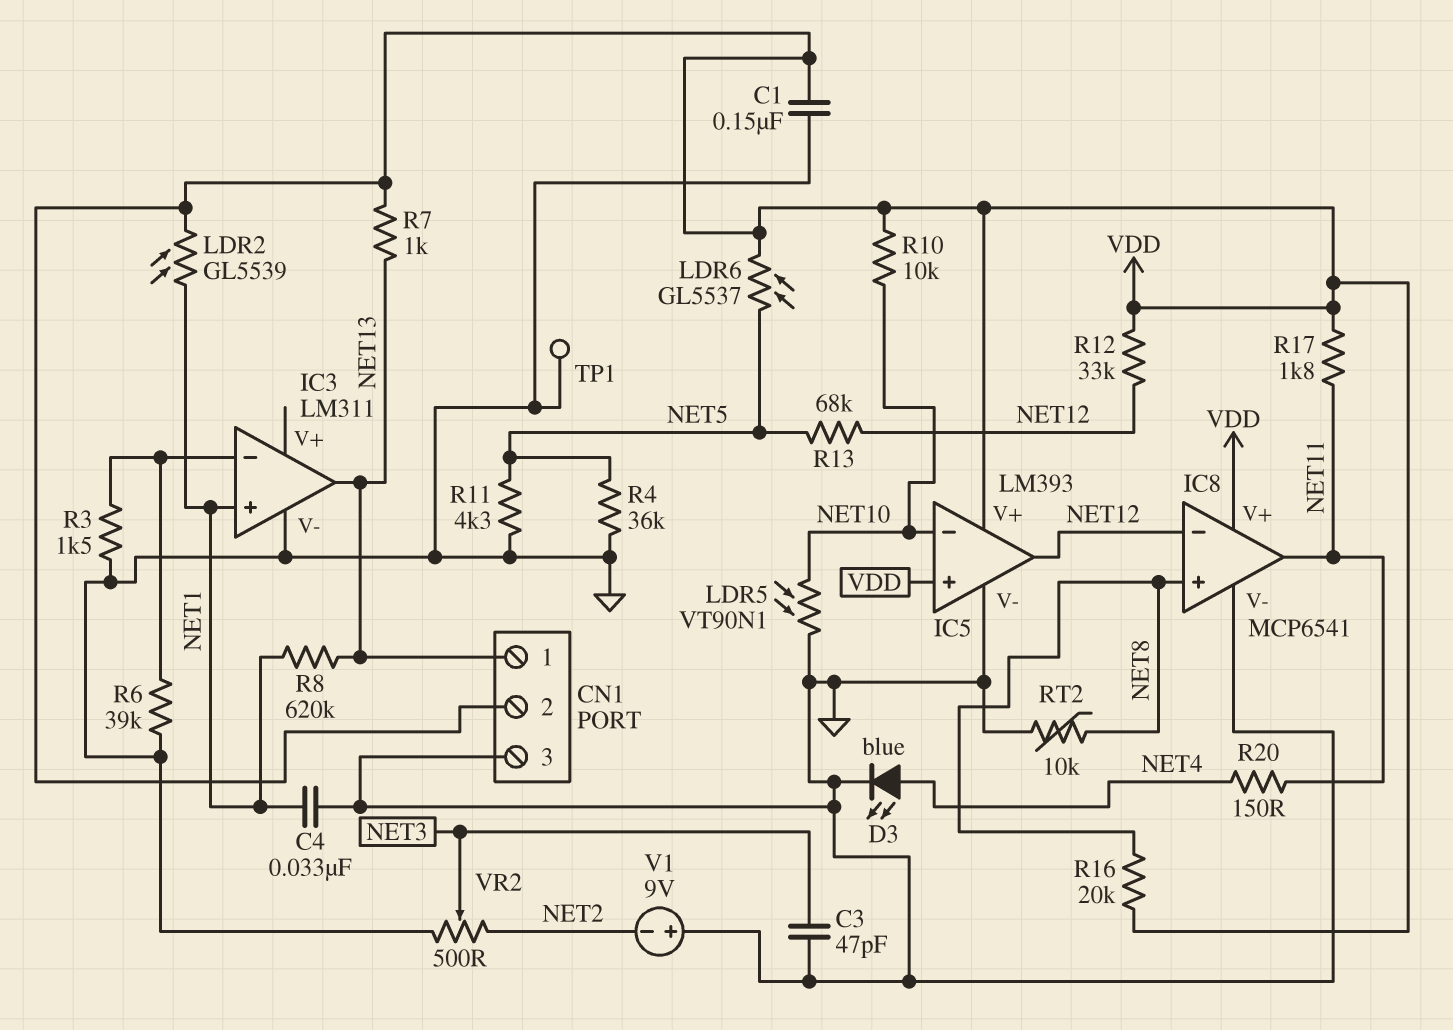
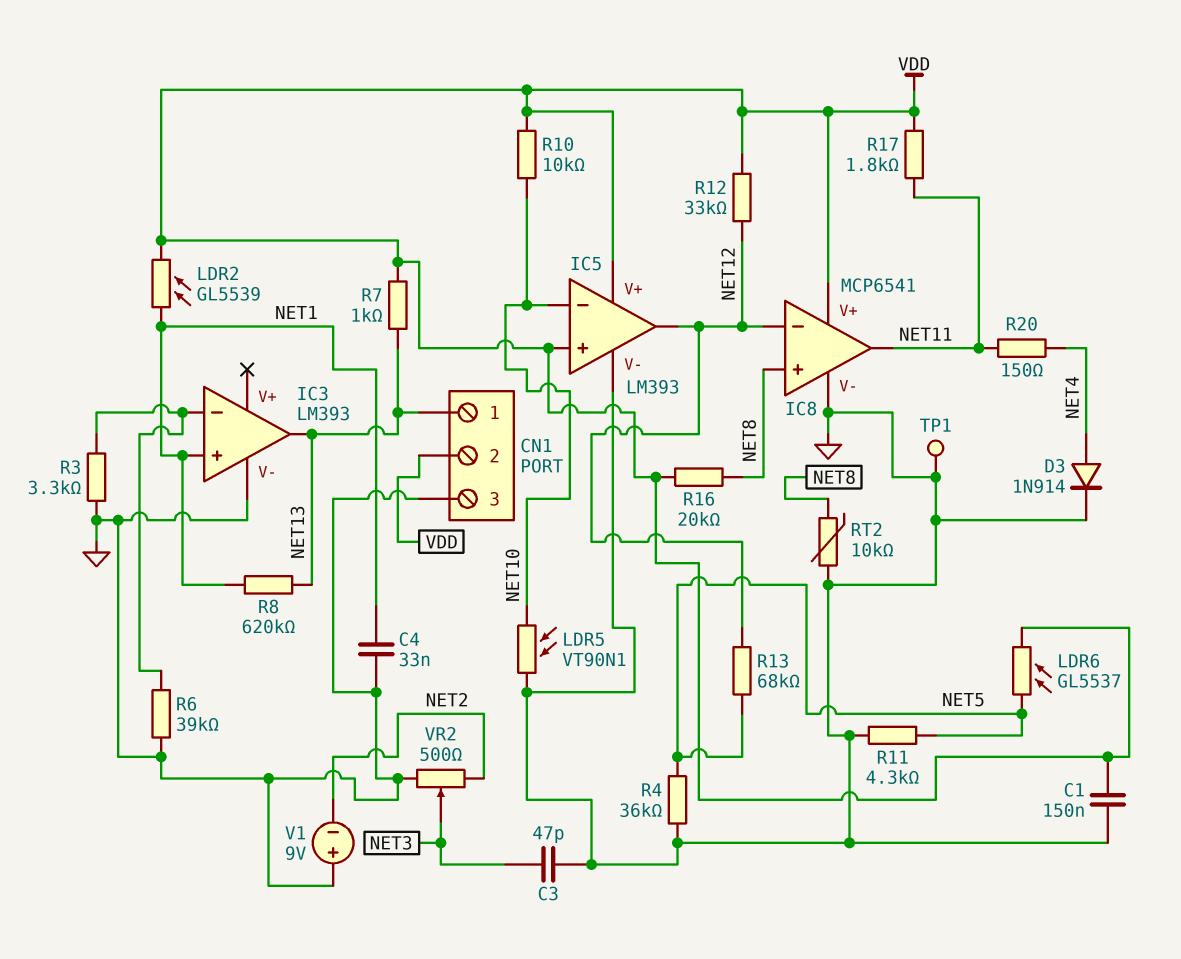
D3: LED blue (A NET4, K GND) -> diode 1N914 (A NET4, K GND)
IC3: LM311 -> LM393
R3: 1.5k (GND, IC3/in-) -> 3.3k (GND, IC3/in-)

